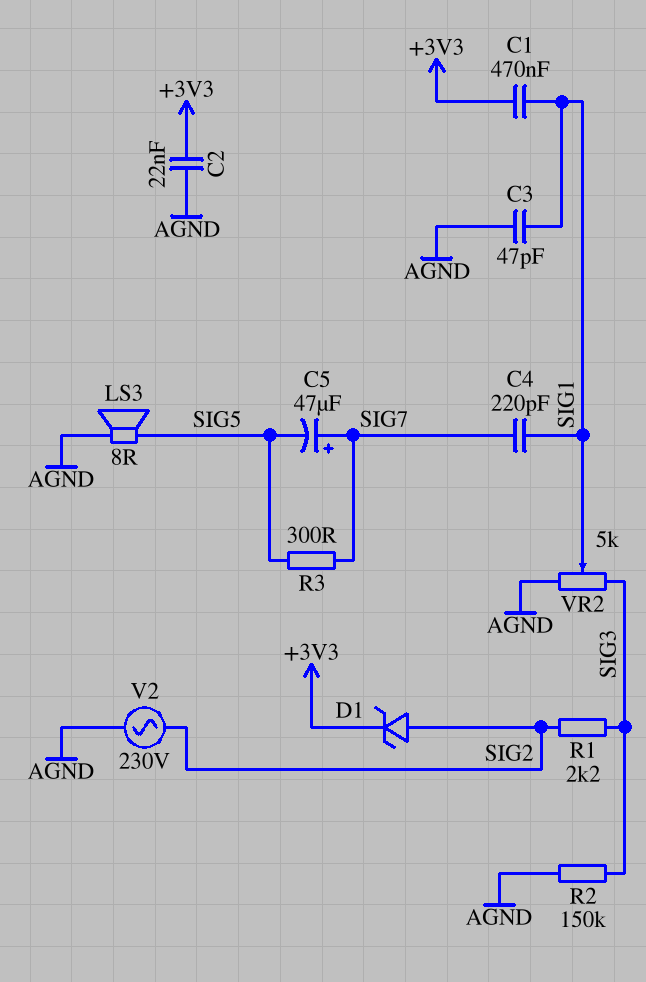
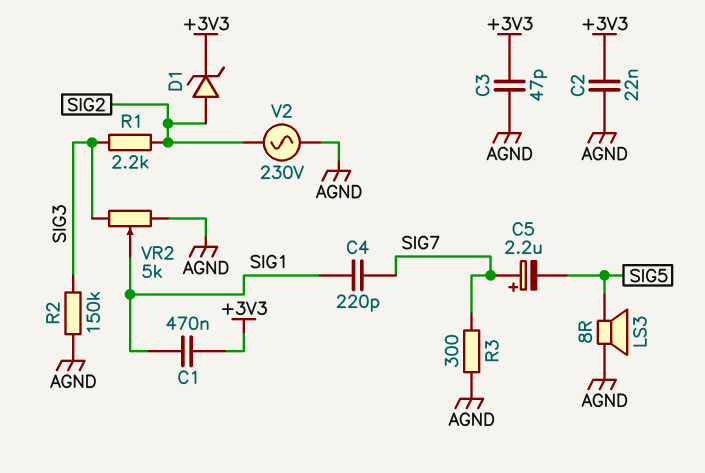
C3: 47pF (AGND, SIG1) -> 47pF (+3V3, AGND)
C5: 47uF (plus SIG7, minus SIG5) -> 2.2uF (plus SIG7, minus SIG5)
R3: 300 (SIG5, SIG7) -> 300 (AGND, SIG7)

